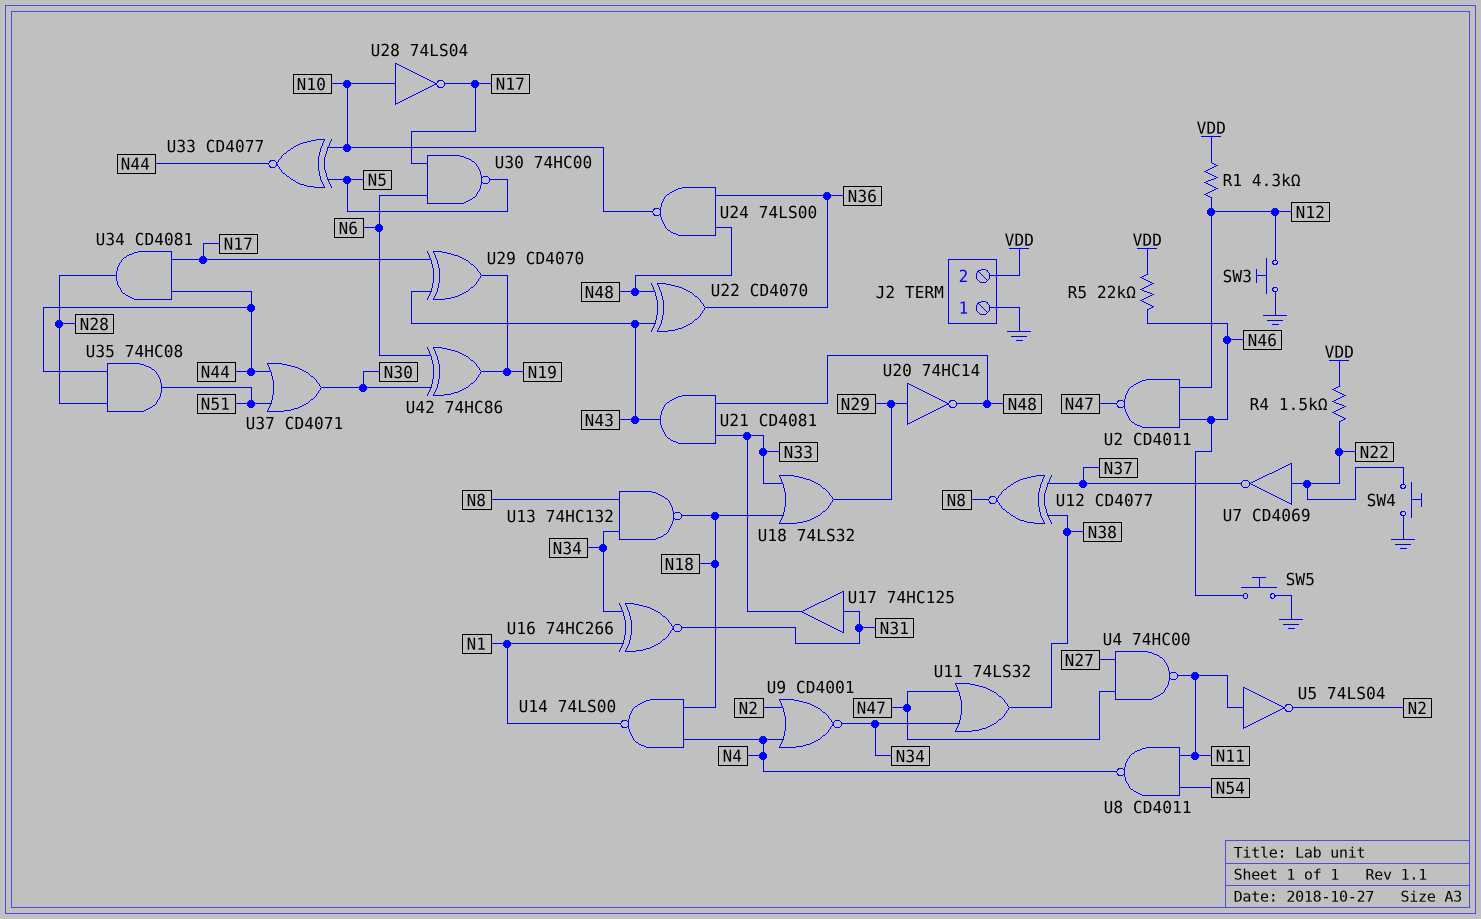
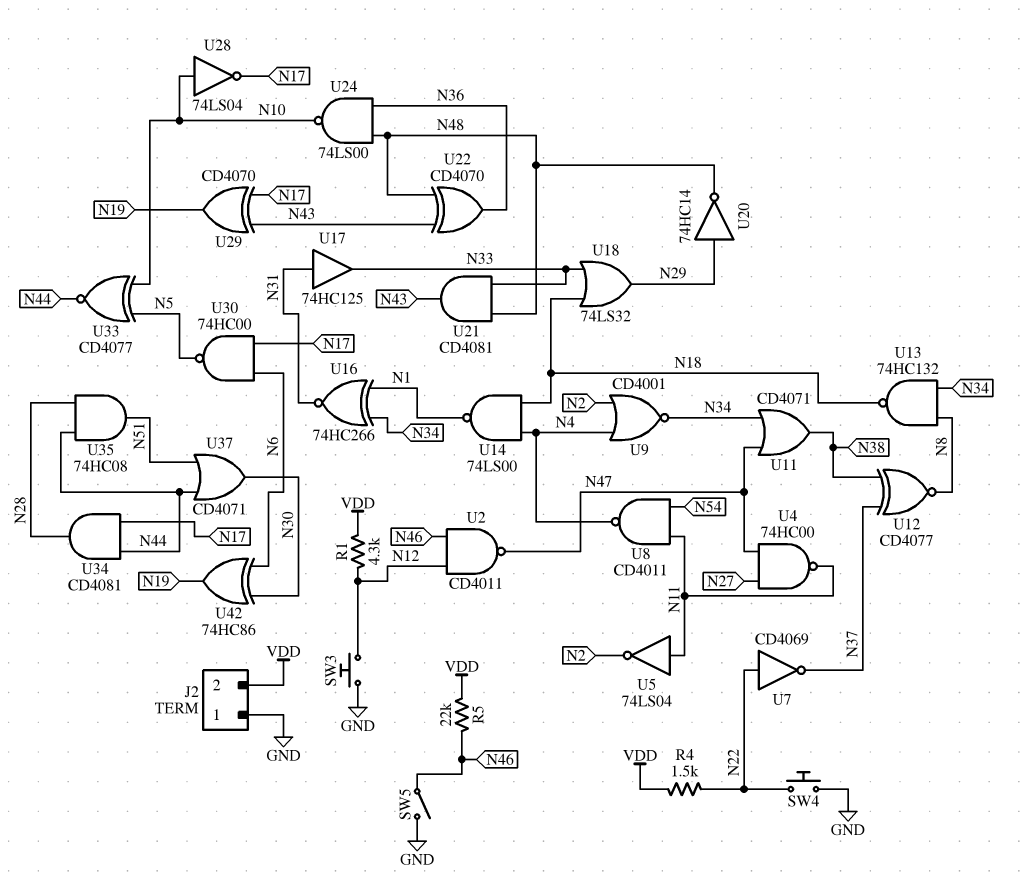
SW5: button (GND, N46) -> switch (GND, N46)
U11: OR 74LS32 (in N34, in N47, out N38) -> OR CD4071 (in N34, in N47, out N38)

